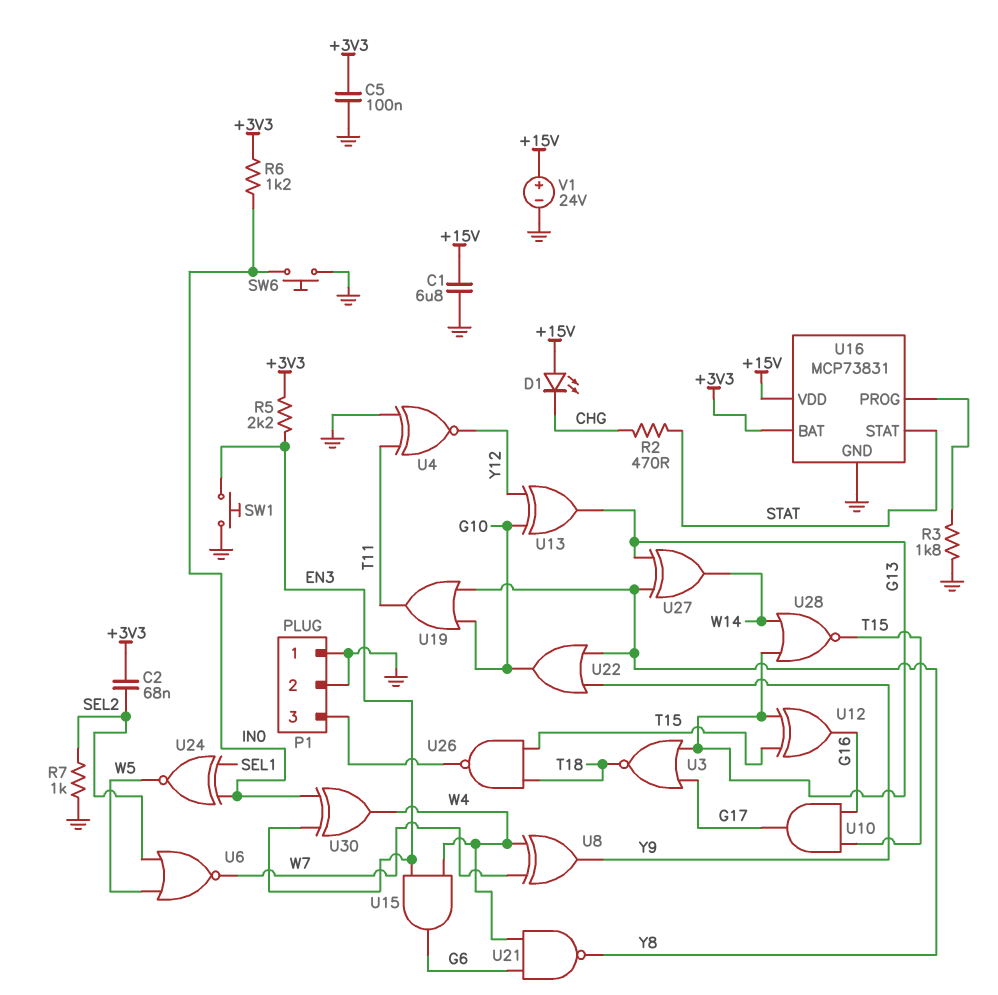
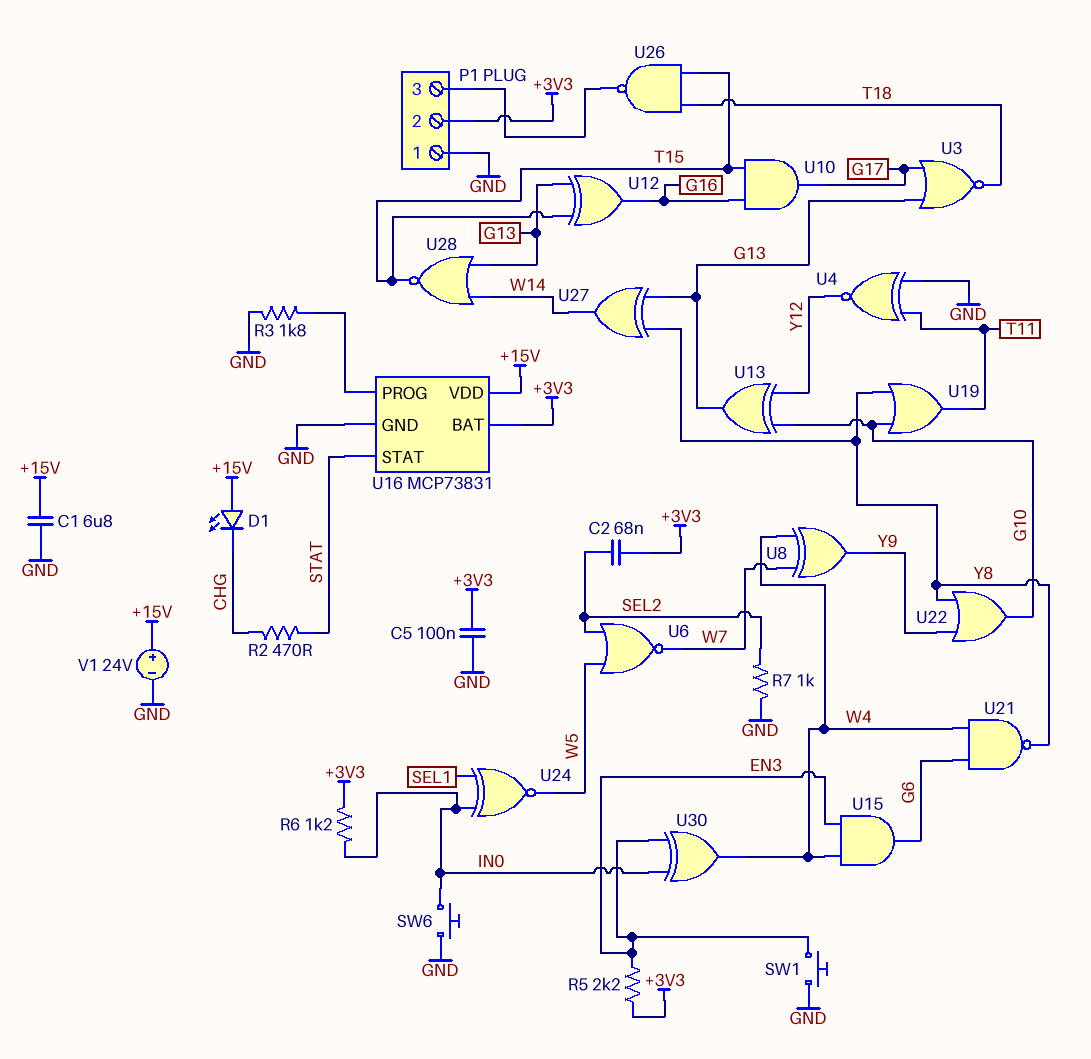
P1 pin 2: GND -> +3V3

